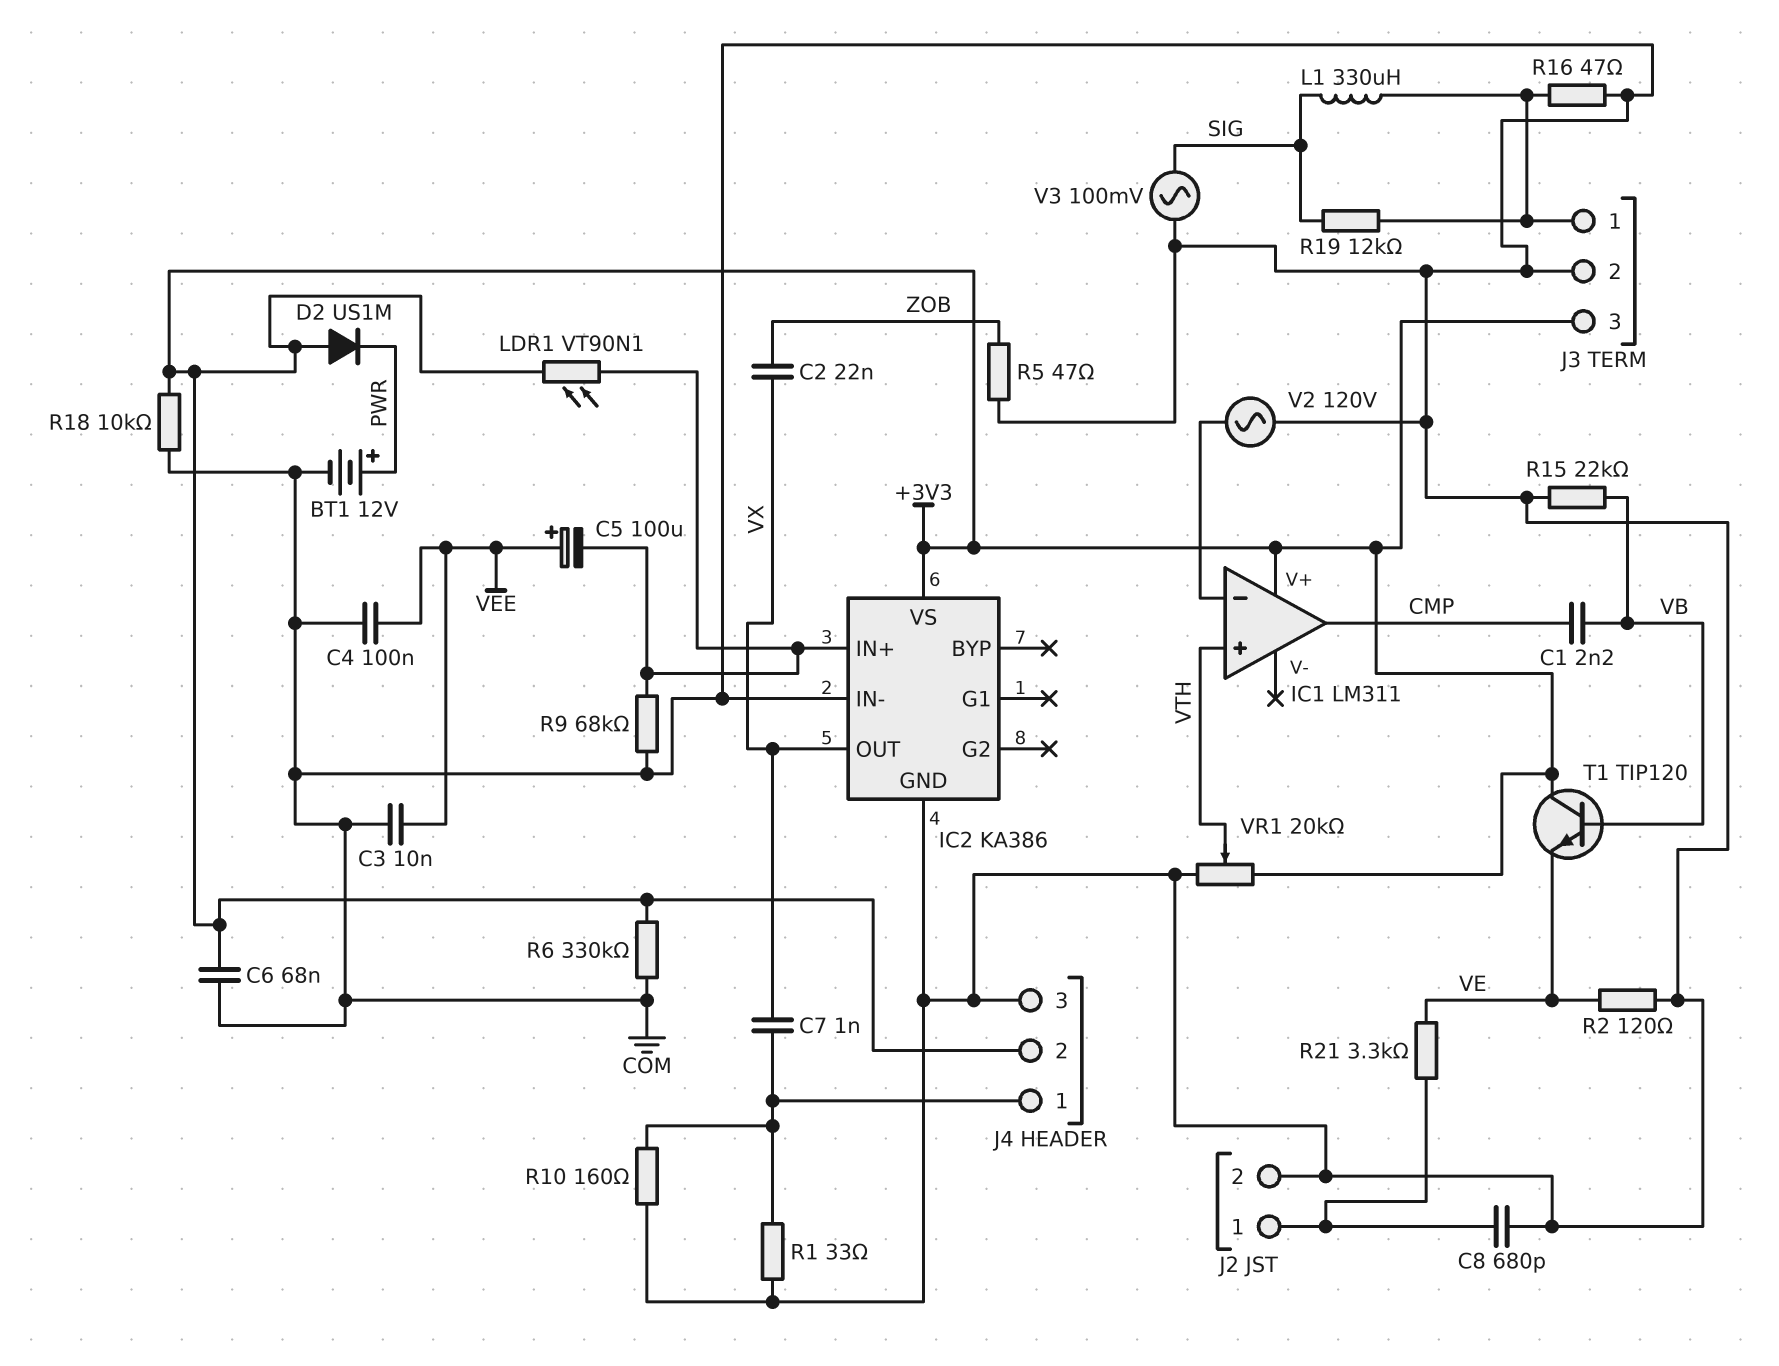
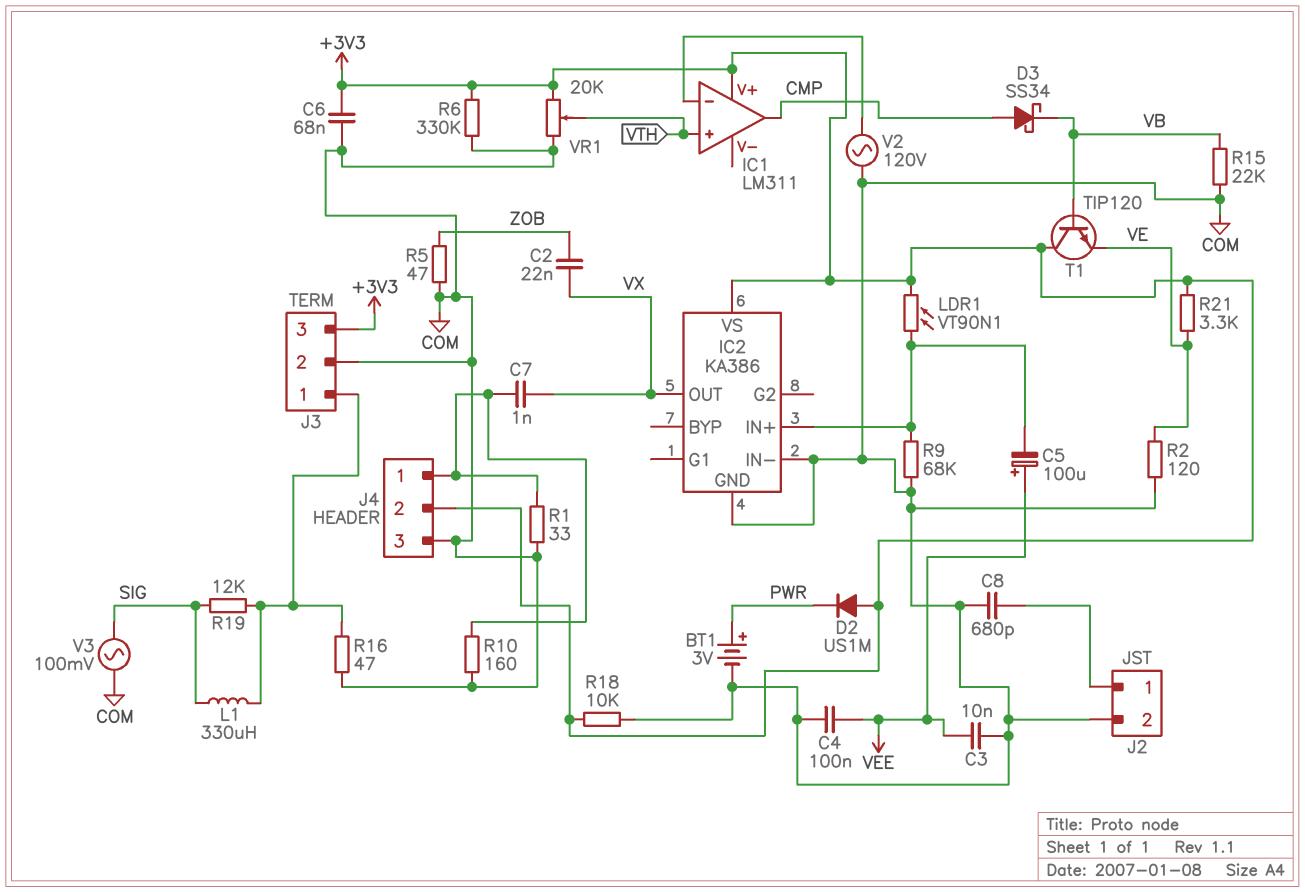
BT1: 12V (plus PWR, minus COM) -> 3V (plus PWR, minus COM)
C1: 2.2nF (CMP, VB) -> none
D3: none -> schottky SS34 (A CMP, K VB)
R21: 3.3k (J2/1, VE) -> 3.3k (+3V3, VE)

